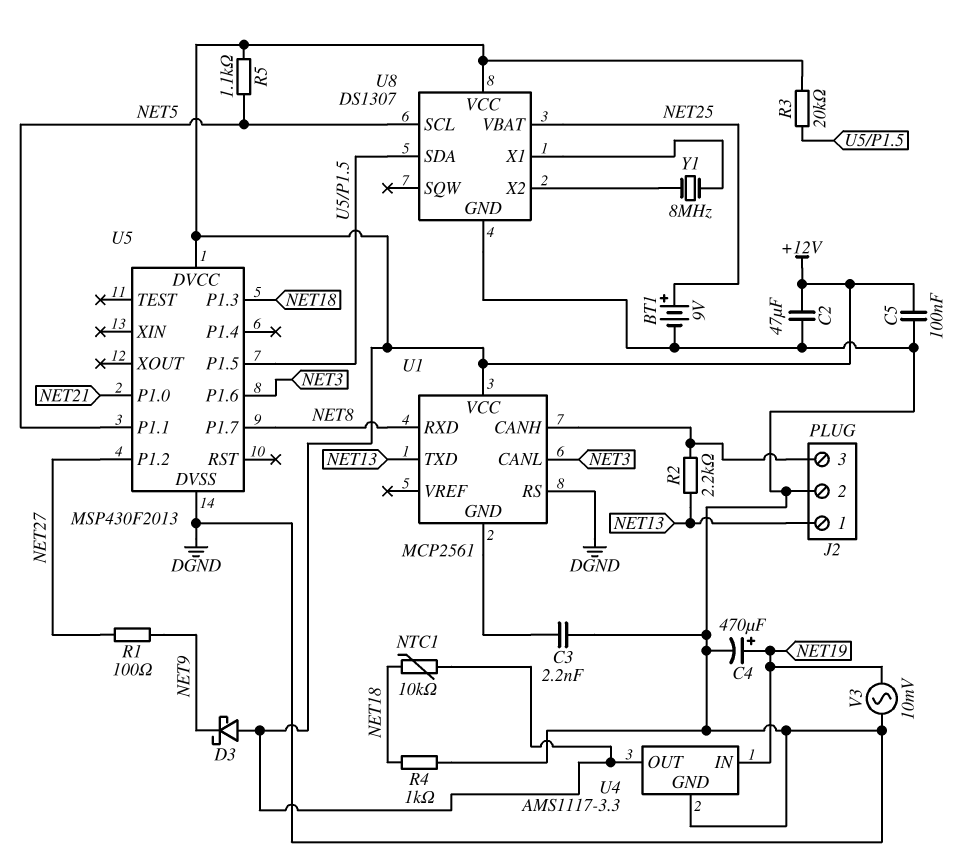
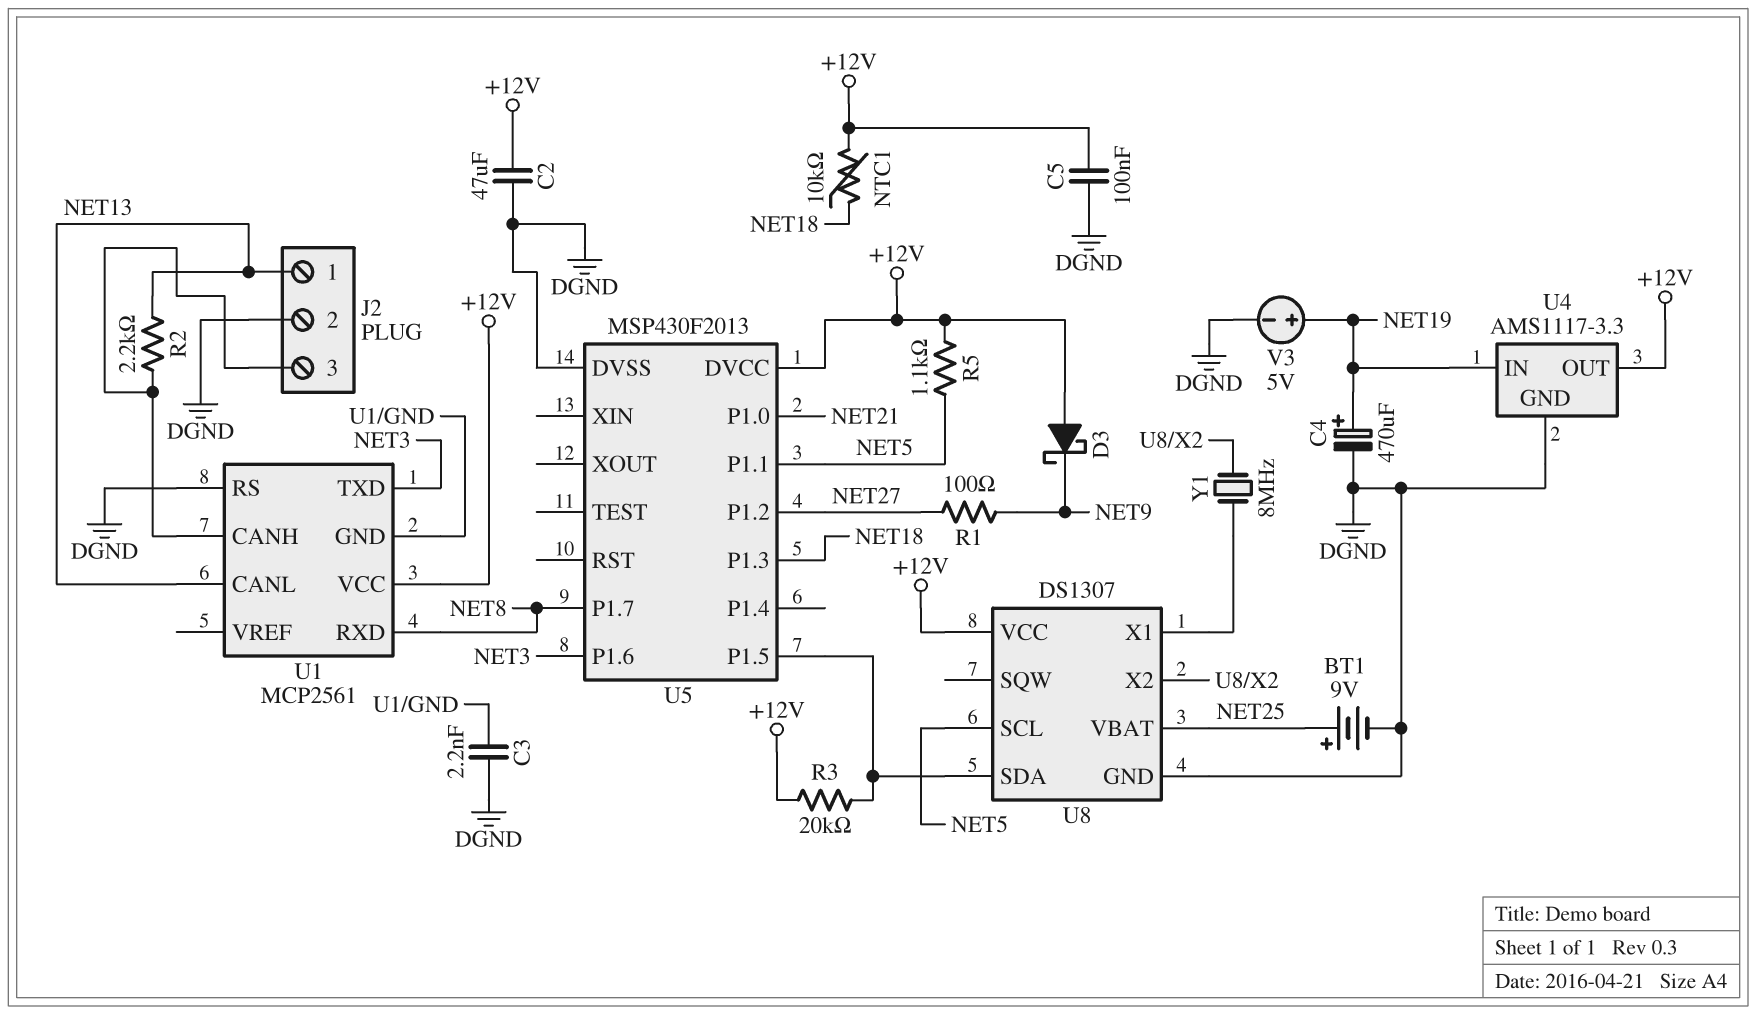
R4: 1k (DGND, NET18) -> none
U1 pin CANL: NET3 -> NET13
U1 pin TXD: NET13 -> NET3
V3: AC 10mV (DGND, NET19) -> 5V (plus NET19, minus DGND)

